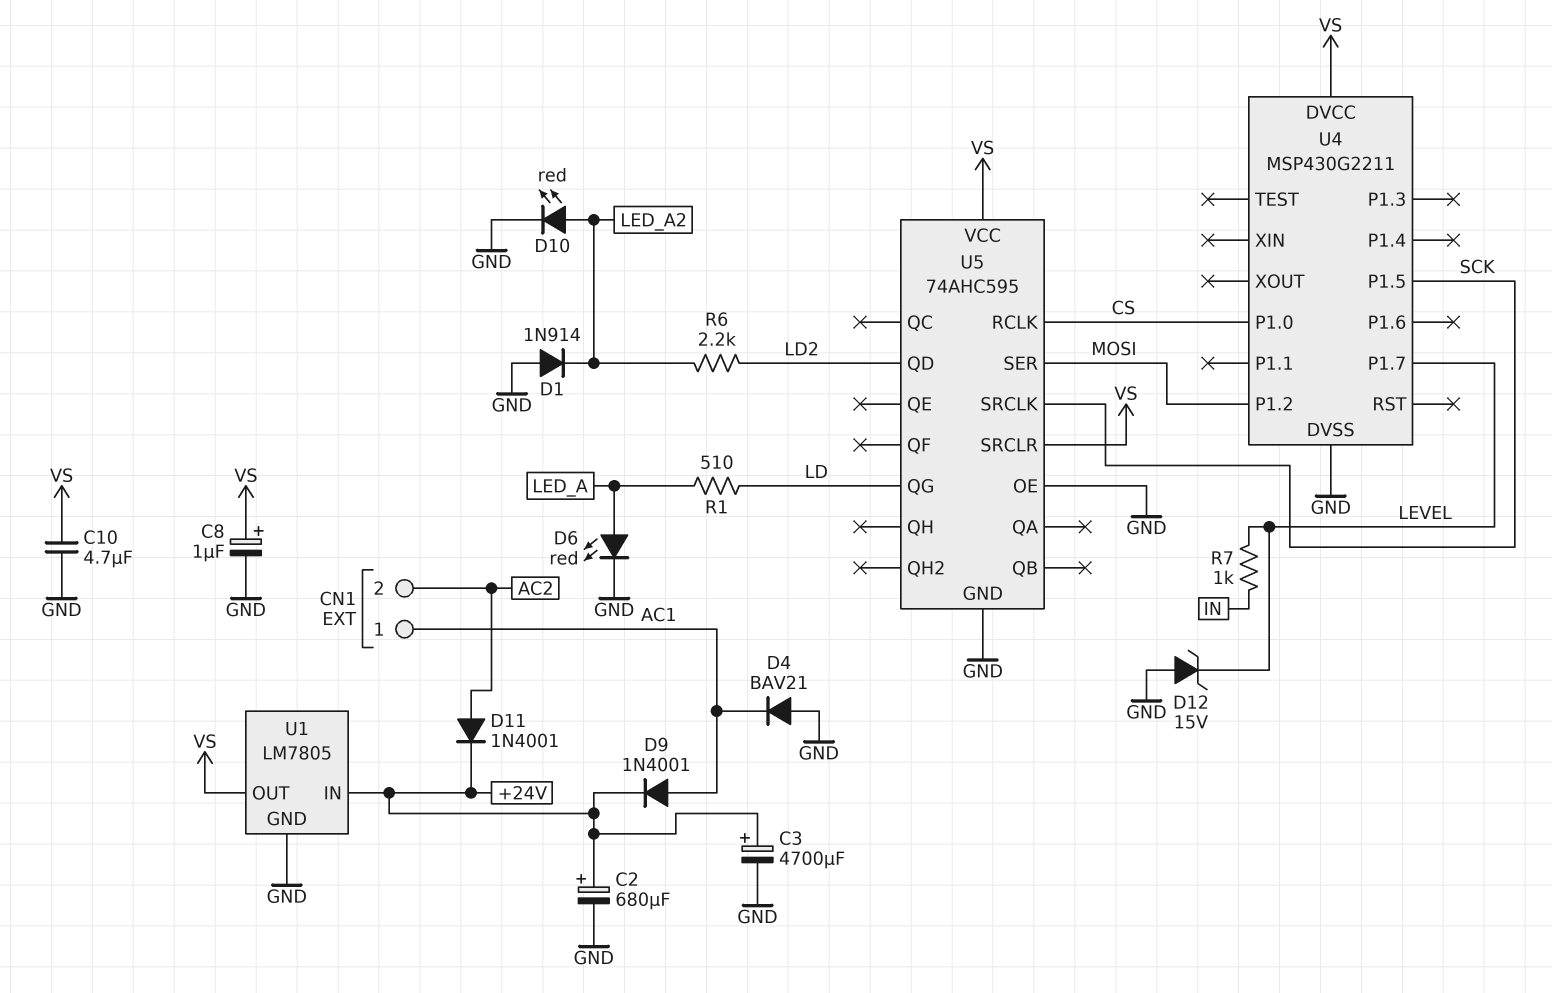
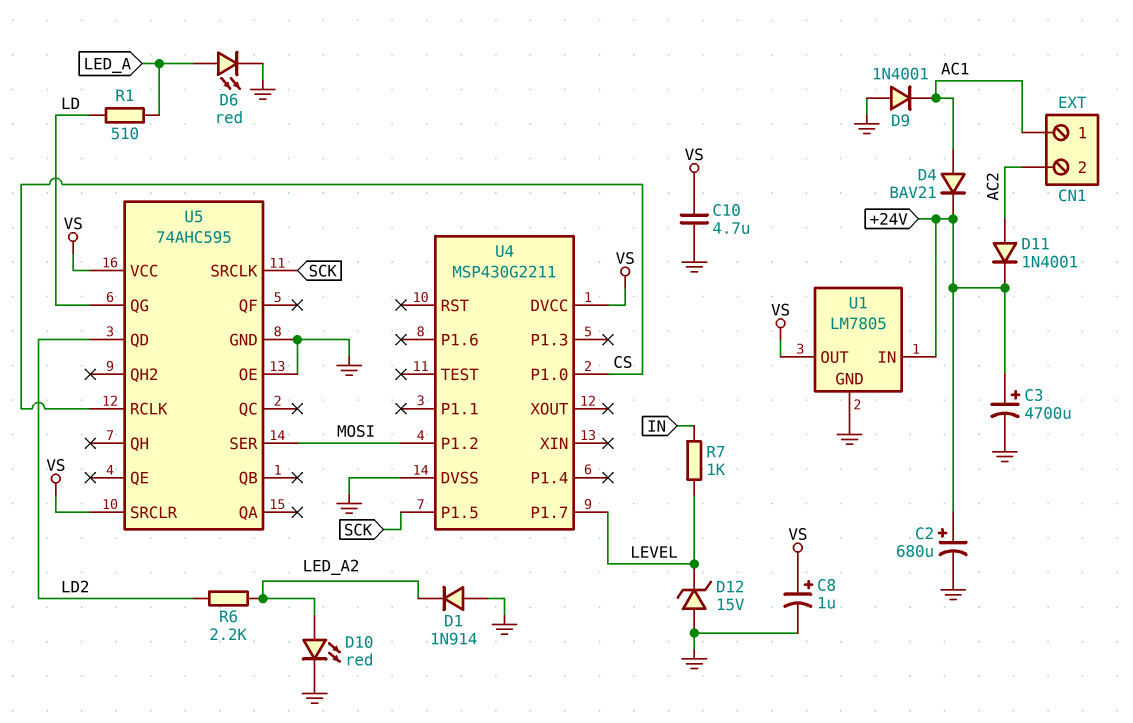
D4: diode BAV21 (A GND, K AC1) -> diode BAV21 (A AC1, K +24V)
D9: diode 1N4001 (A AC1, K +24V) -> diode 1N4001 (A GND, K AC1)

